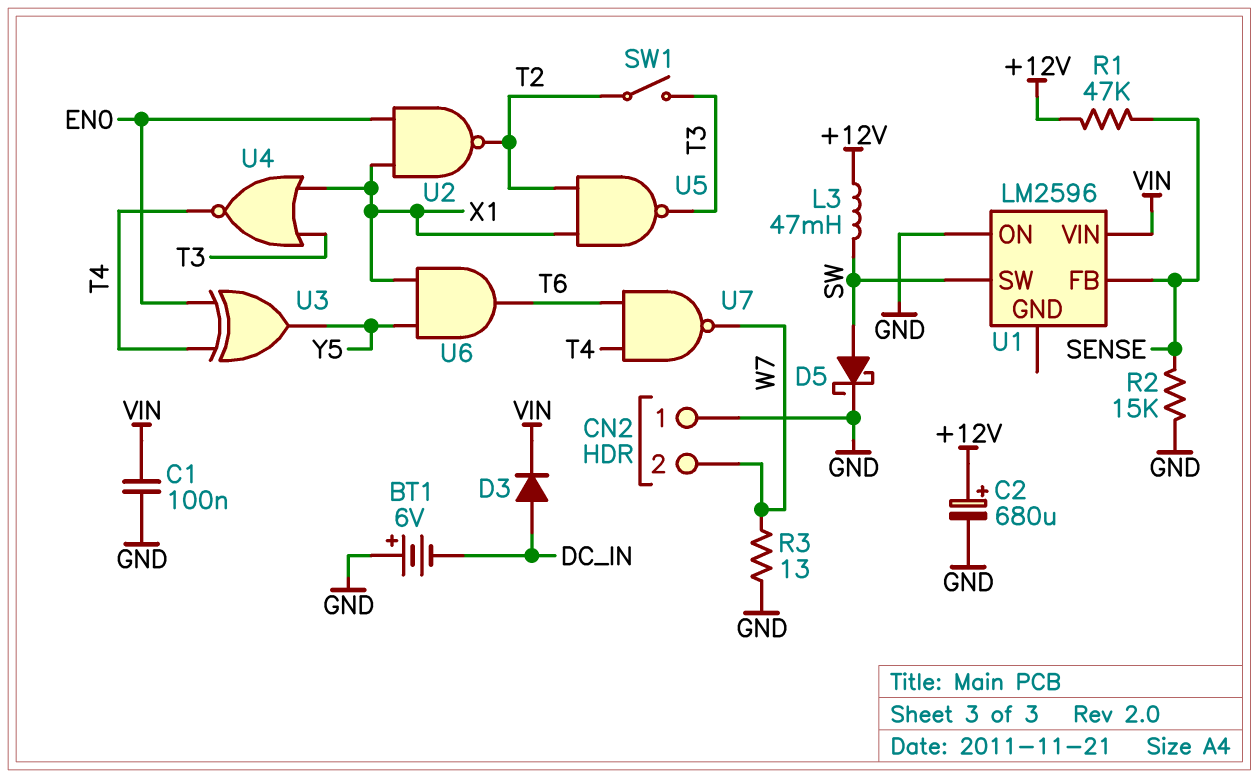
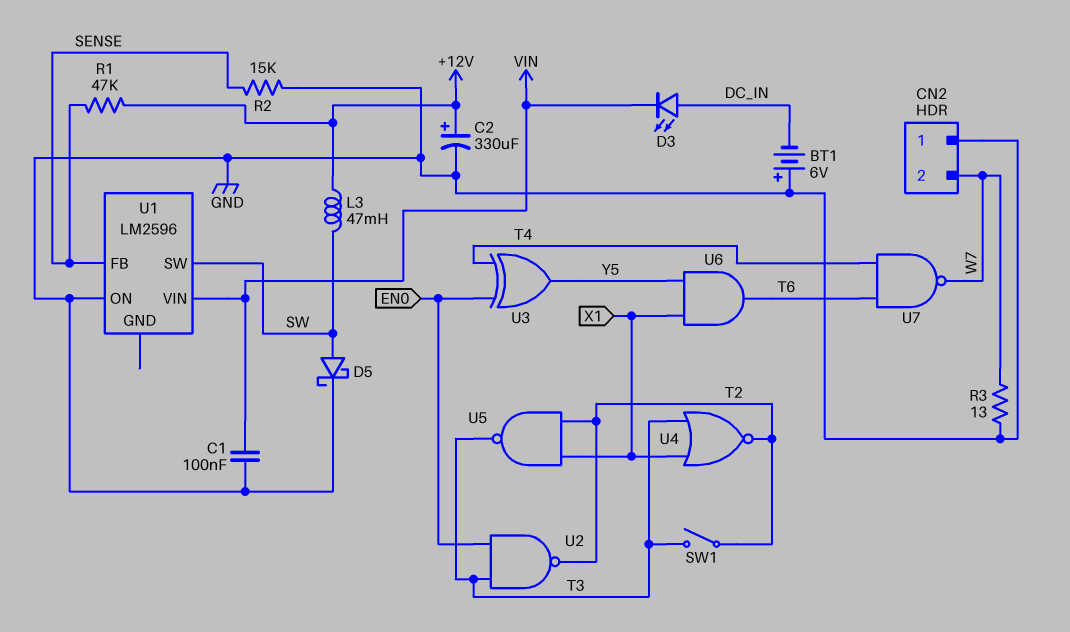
C2: 680uF (plus +12V, minus GND) -> 330uF (plus +12V, minus GND)
D3: diode (A DC_IN, K VIN) -> LED (A DC_IN, K VIN)
U2: NAND (in EN0, in X1, out T2) -> NAND (in EN0, in T3, out T2)
U4: NOR (in T3, in X1, out T4) -> NOR (in T3, in X1, out T2)

